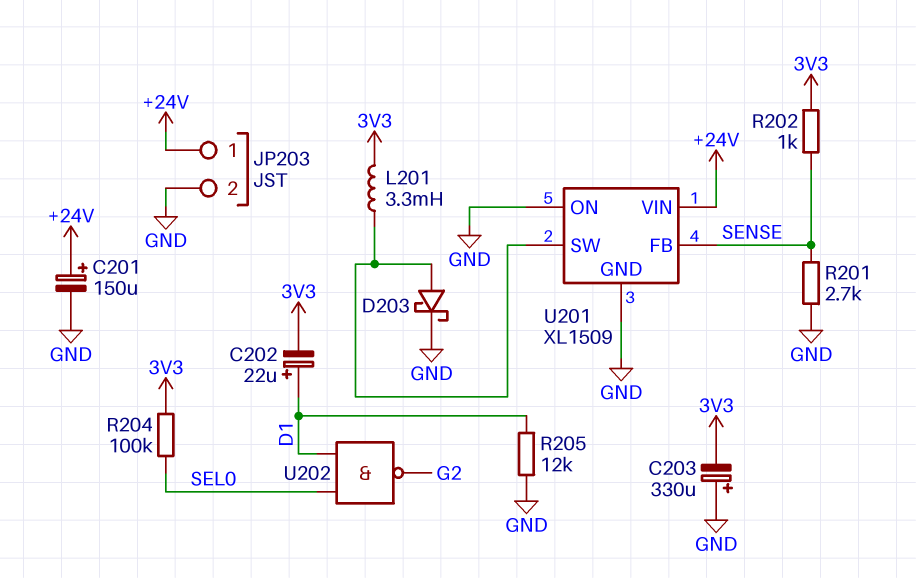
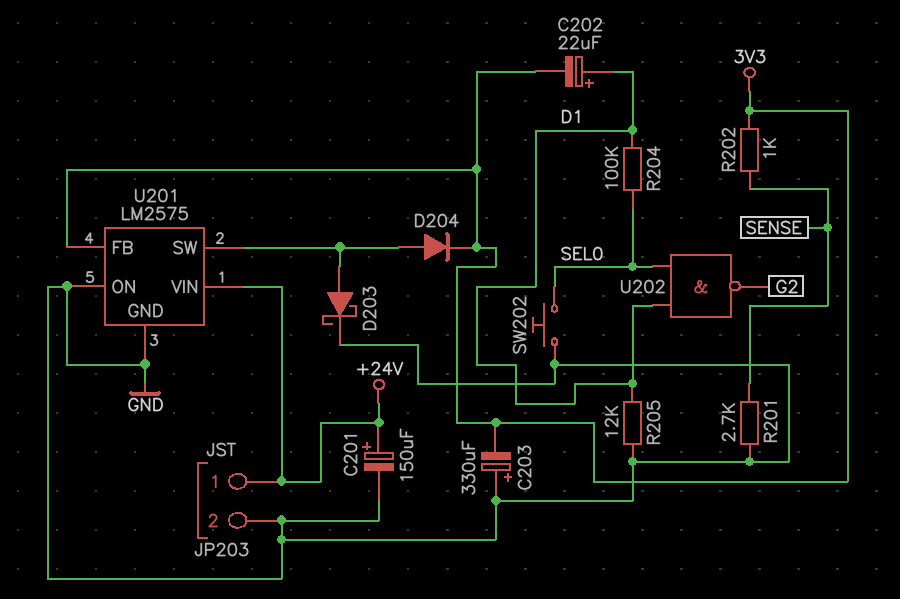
D204: none -> diode (A U201/SW, K 3V3)
L201: 3.3mH (3V3, U201/SW) -> none
R204: 100k (3V3, SEL0) -> 100k (D1, SEL0)
SW202: none -> button (GND, SEL0)
U201: XL1509 -> LM2575
U201 pin FB: SENSE -> 3V3

